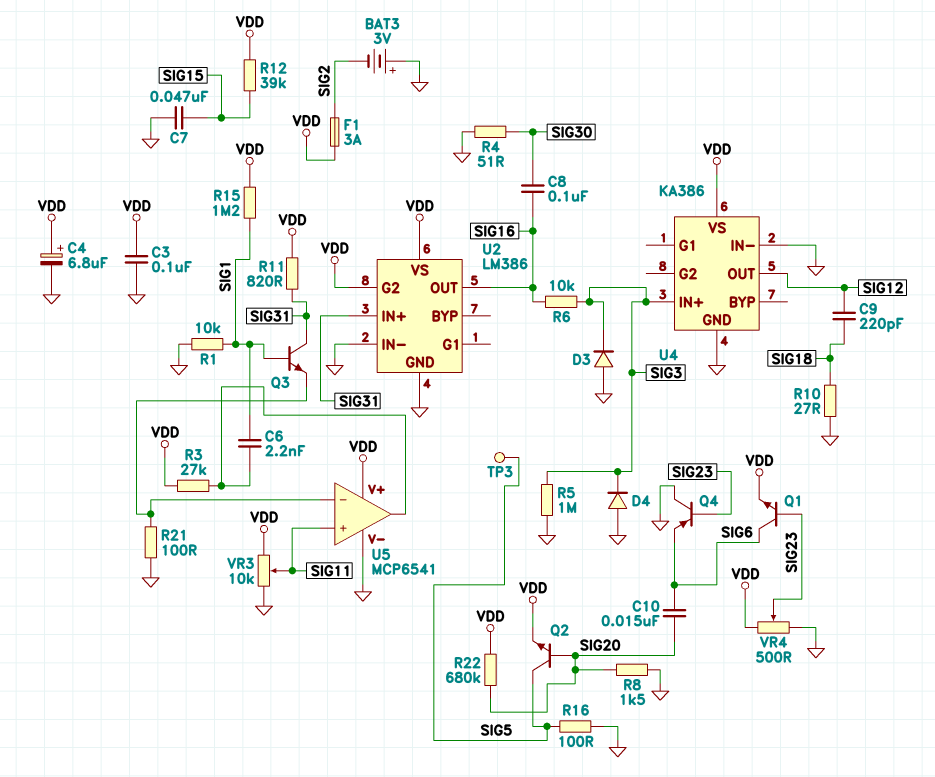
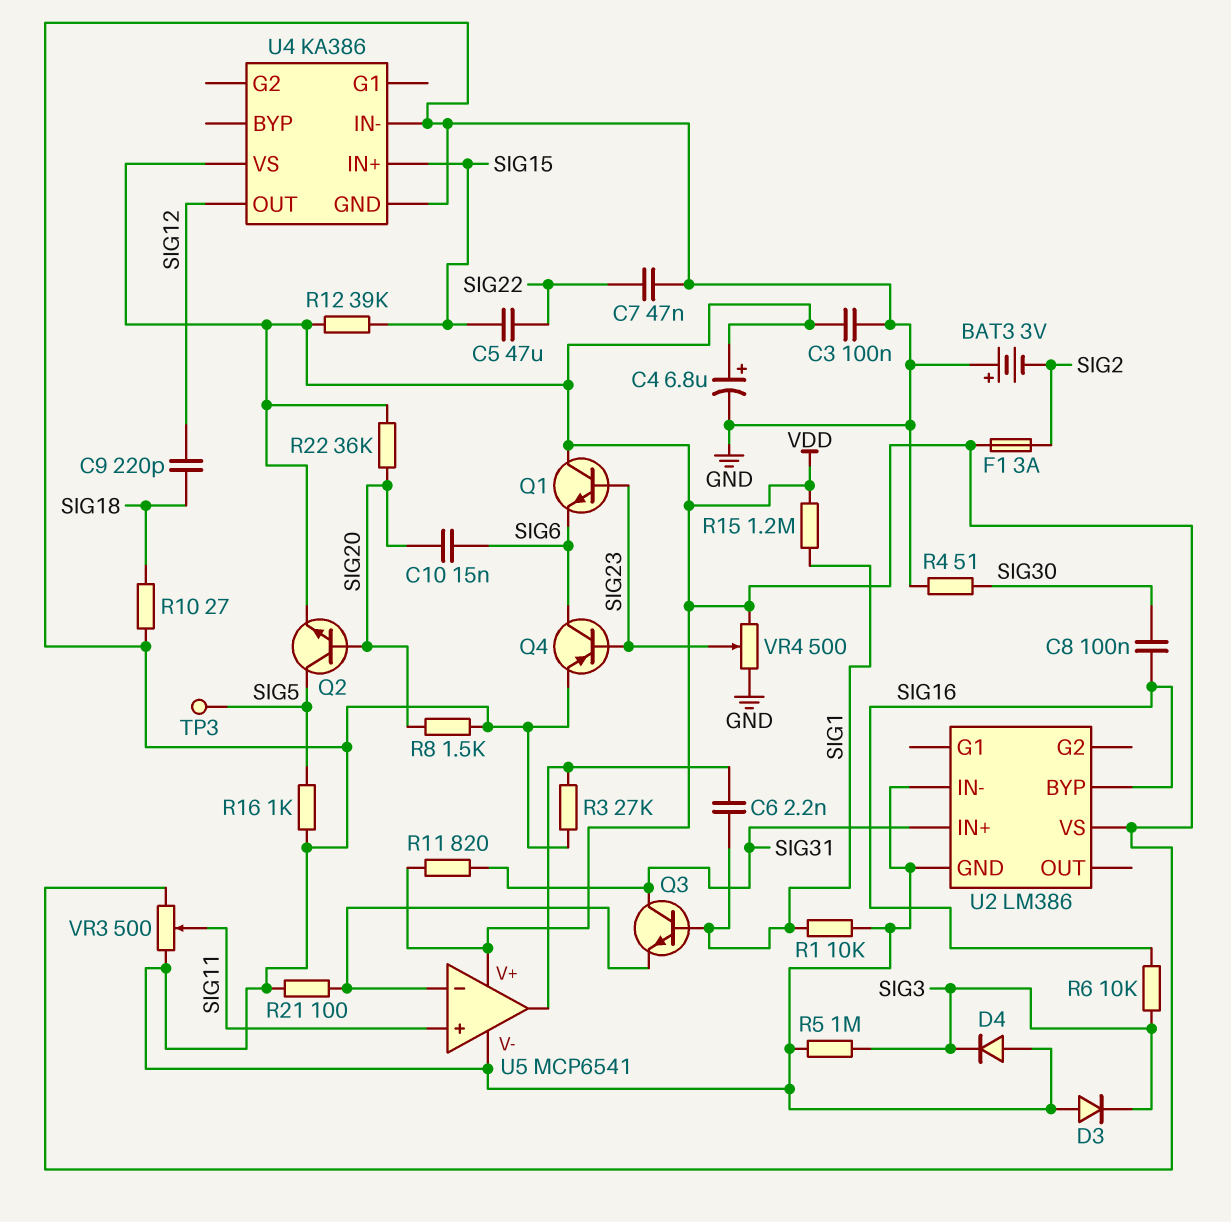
C5: none -> 47uF (SIG15, SIG22)
C7: 47nF (GND, SIG15) -> 47nF (GND, SIG22)
Q1: NPN (B SIG23, C SIG6, E VDD) -> NPN (B SIG23, C VDD, E SIG6)
Q4: PNP (B SIG23, C GND, E SIG6) -> PNP (B SIG23, C SIG6, E GND)
R3: 27k (U5/out, VDD) -> 27k (GND, U5/out)
R16: 100 (GND, SIG5) -> 1k (GND, SIG5)
R22: 680k (SIG20, VDD) -> 36k (SIG20, VDD)
U2 pin BYP: none -> SIG16
U2 pin G2: VDD -> none
U2 pin OUT: SIG16 -> none
U4 pin IN+: SIG3 -> SIG15
VR3: 10k (GND, VDD, wiper SIG11) -> 500 (GND, VDD, wiper SIG11)

